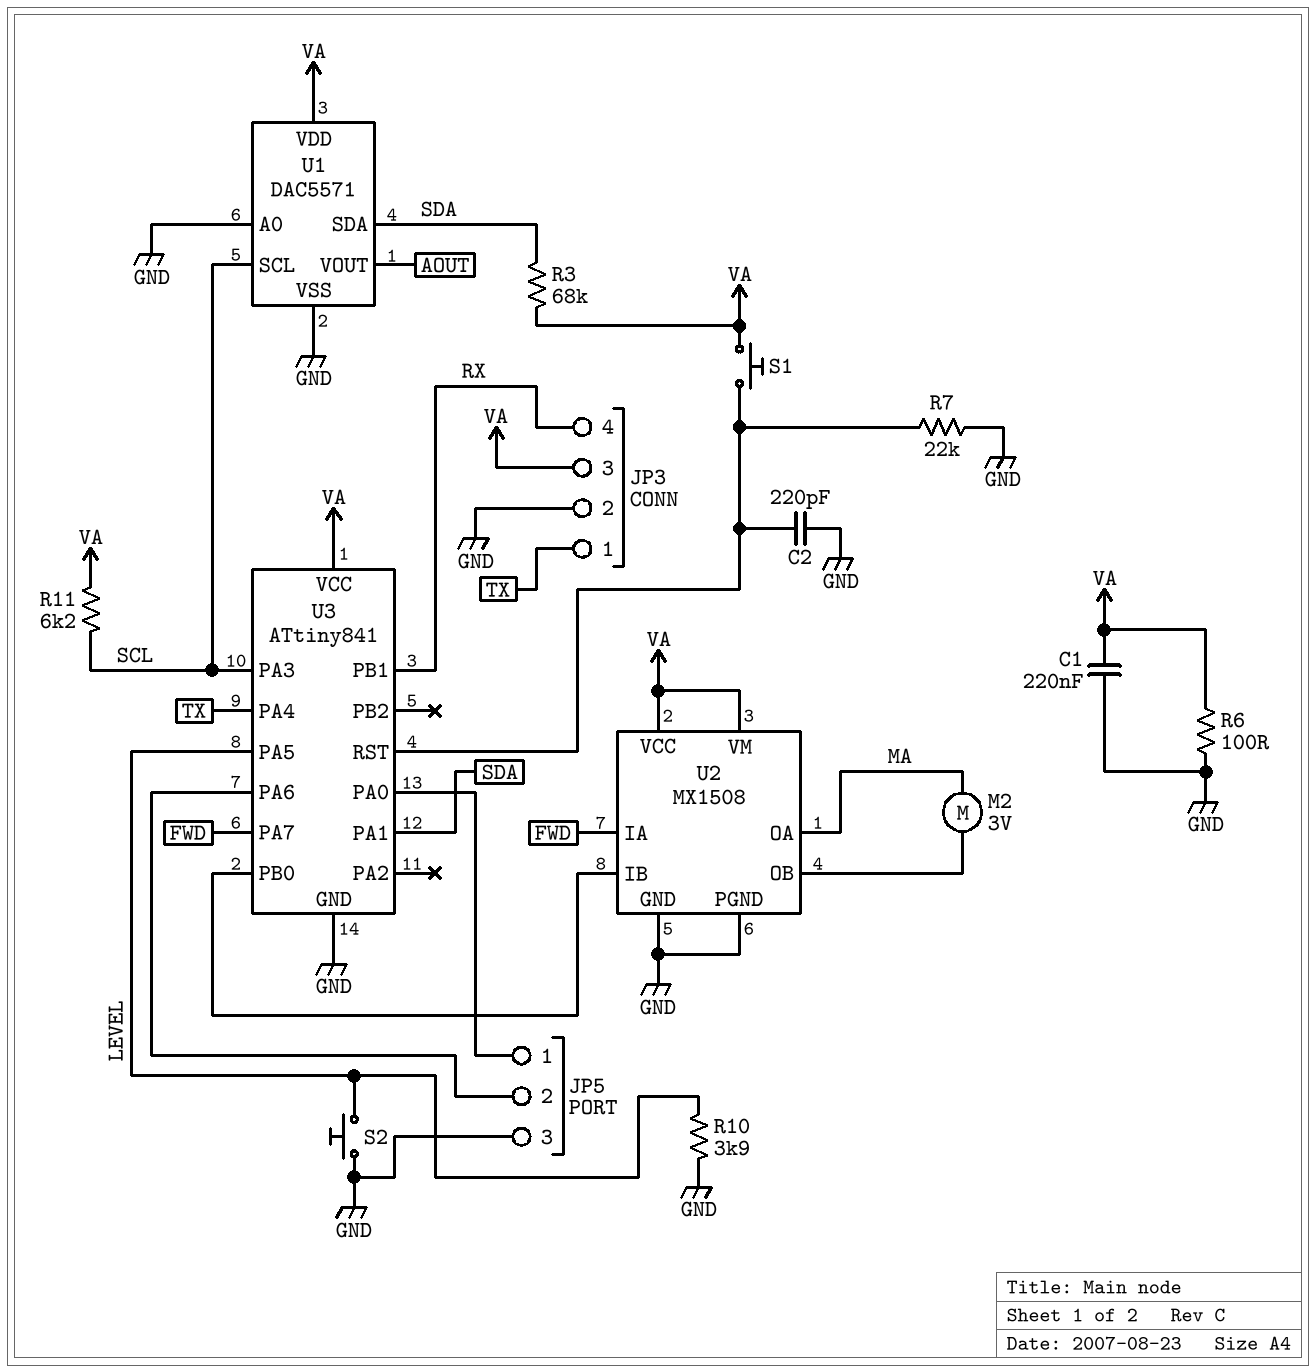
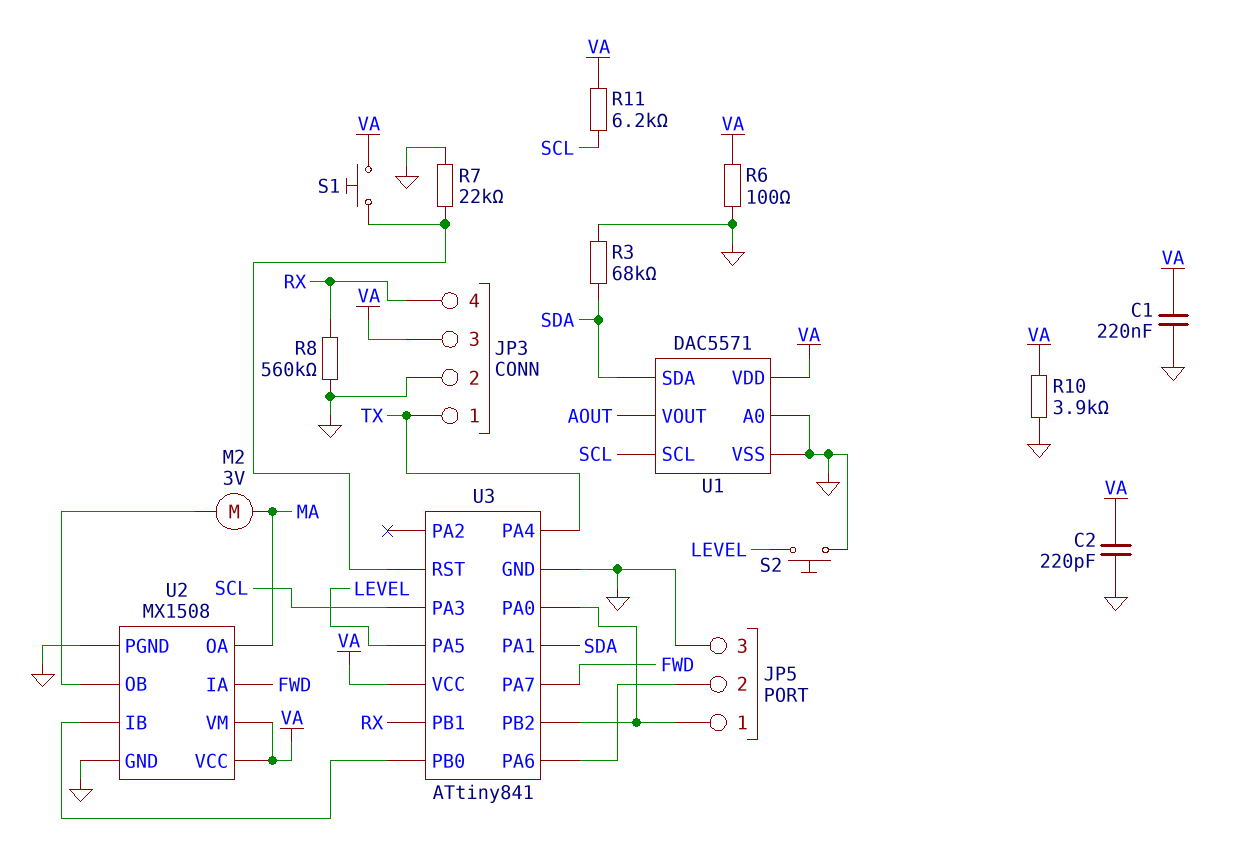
C2: 220pF (GND, U3/RST) -> 220pF (GND, VA)
R3: 68k (SDA, VA) -> 68k (GND, SDA)
R8: none -> 560k (GND, RX)
R10: 3.9k (GND, LEVEL) -> 3.9k (GND, VA)
U3 pin PB2: none -> JP5/1

